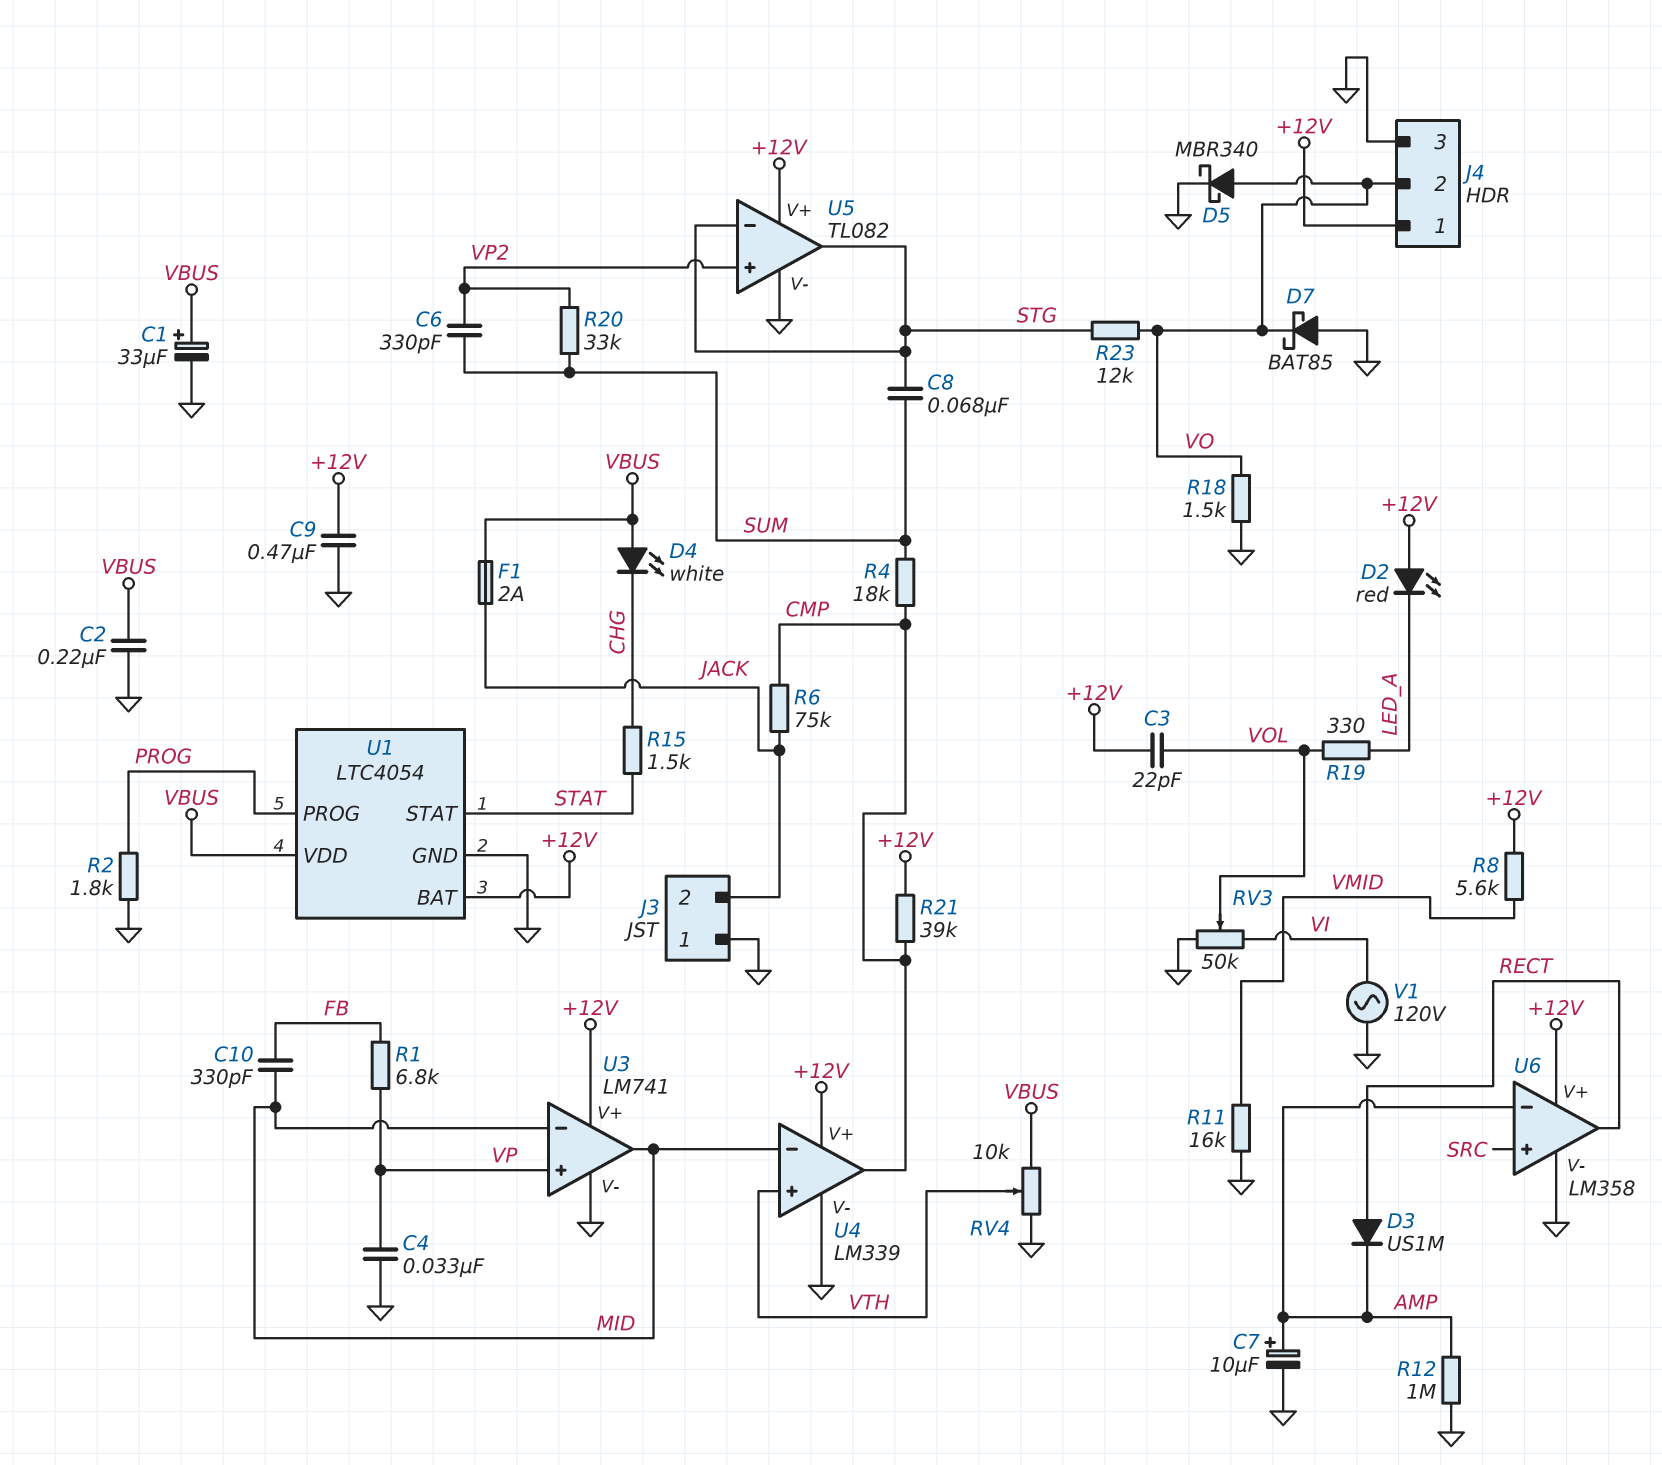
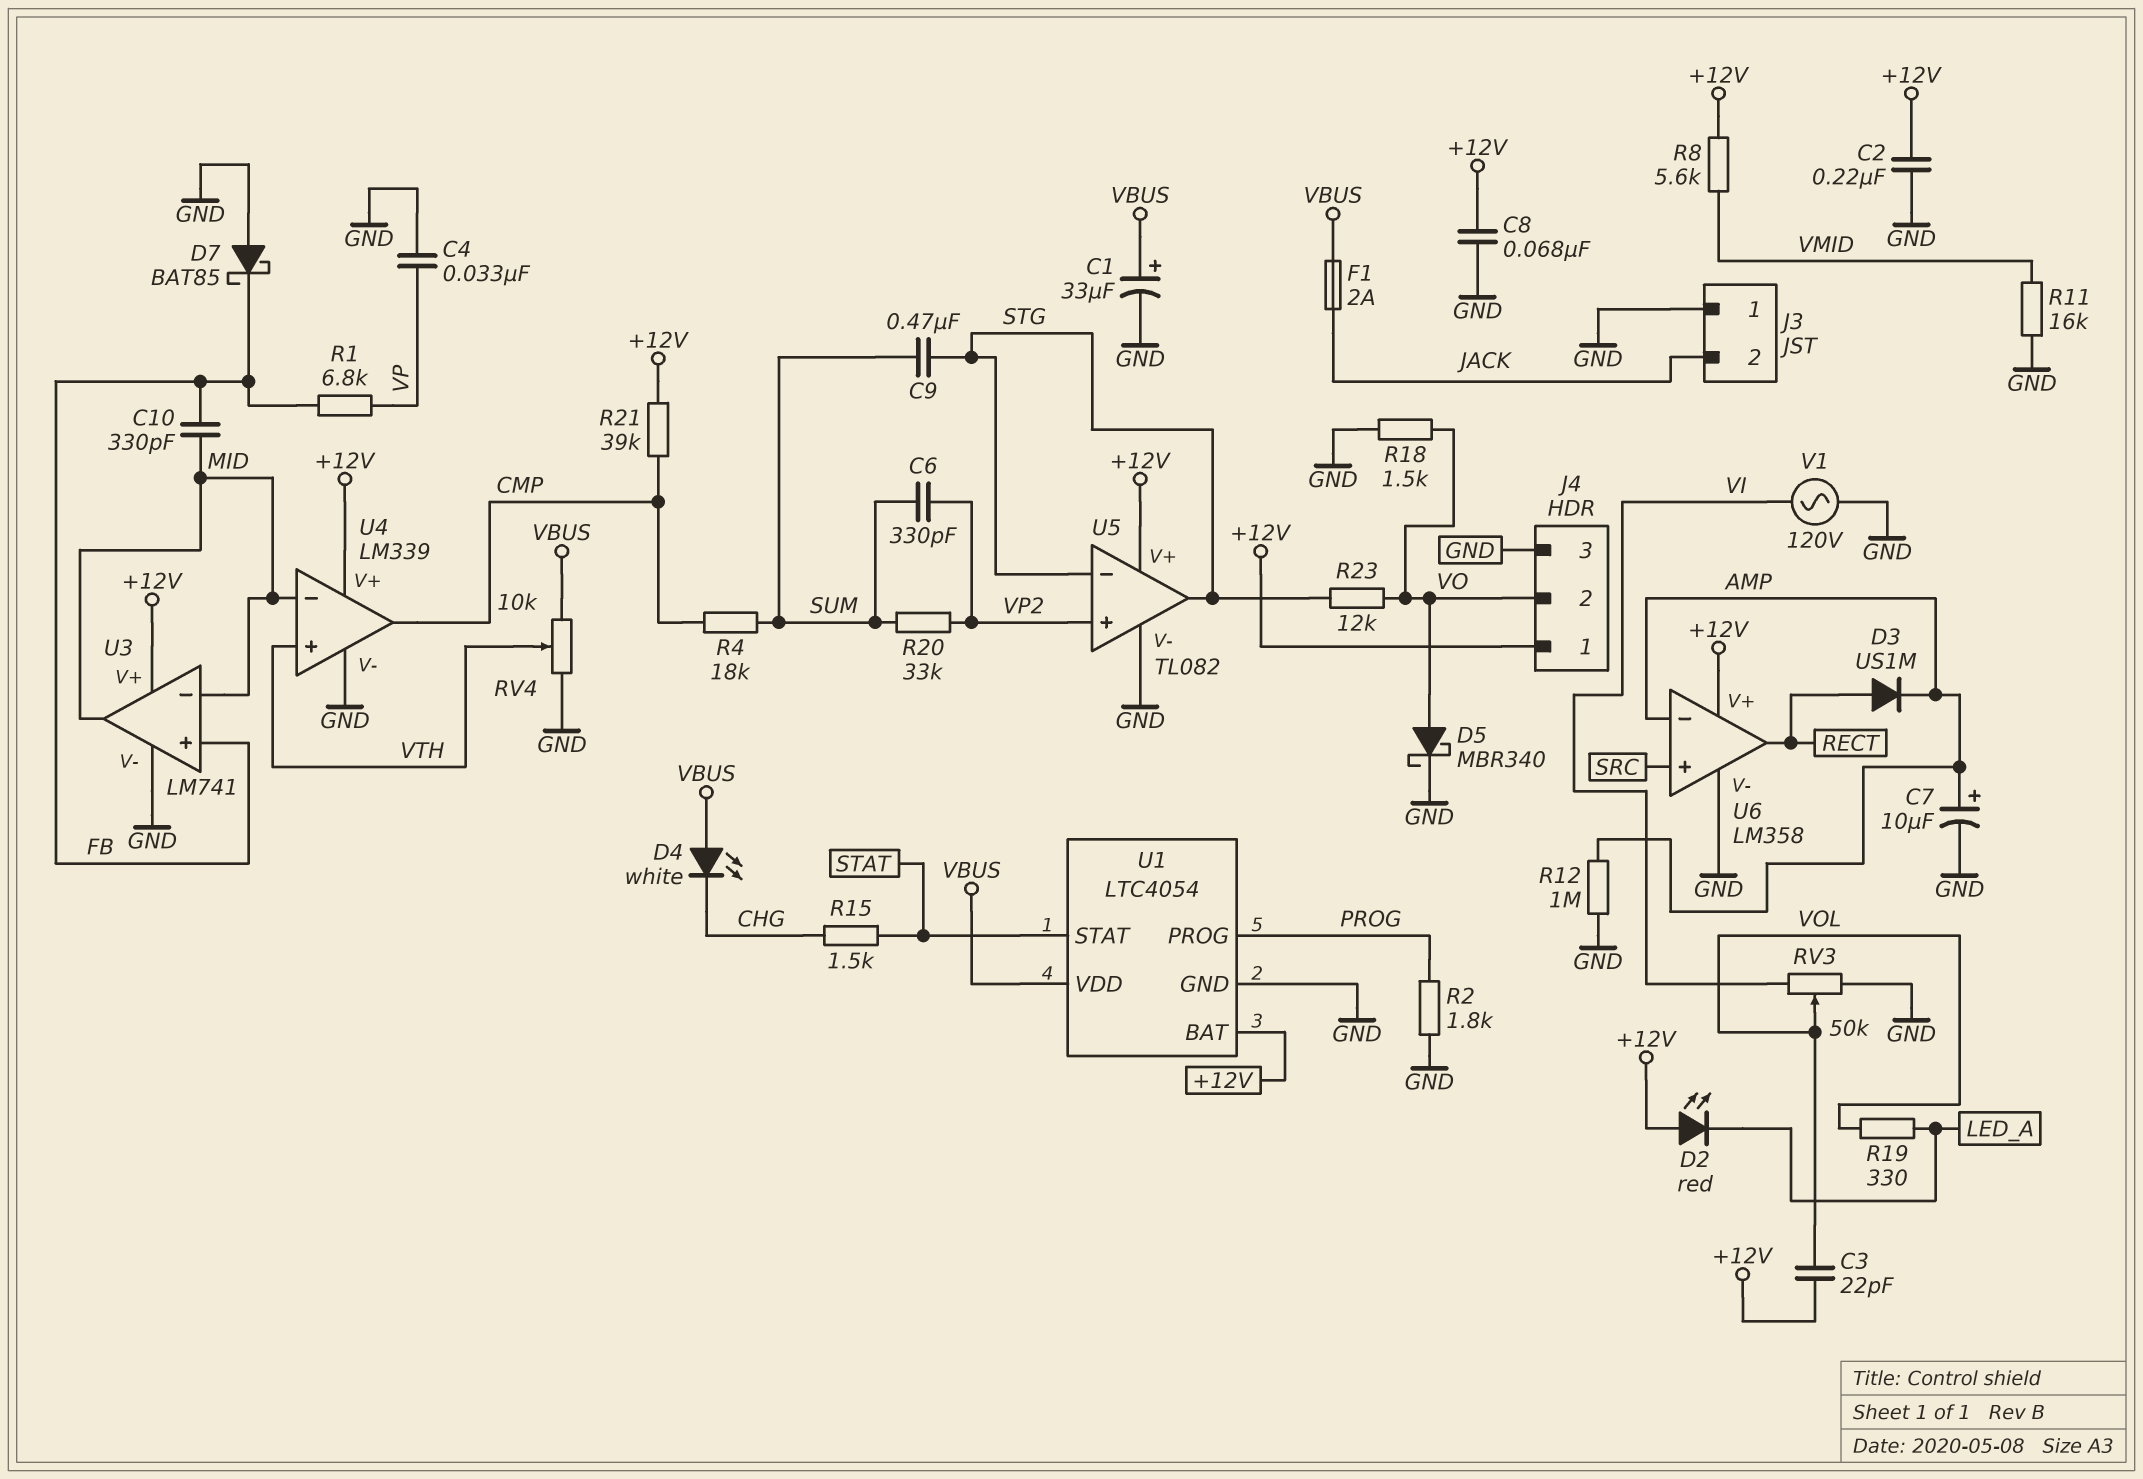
C2: 220nF (GND, VBUS) -> 220nF (+12V, GND)
C8: 68nF (STG, SUM) -> 68nF (+12V, GND)
C9: 470nF (+12V, GND) -> 470nF (STG, SUM)
D7: schottky BAT85 (A GND, K VO) -> schottky BAT85 (A GND, K FB)
R6: 75k (CMP, JACK) -> none
U3 pin in+: VP -> FB

